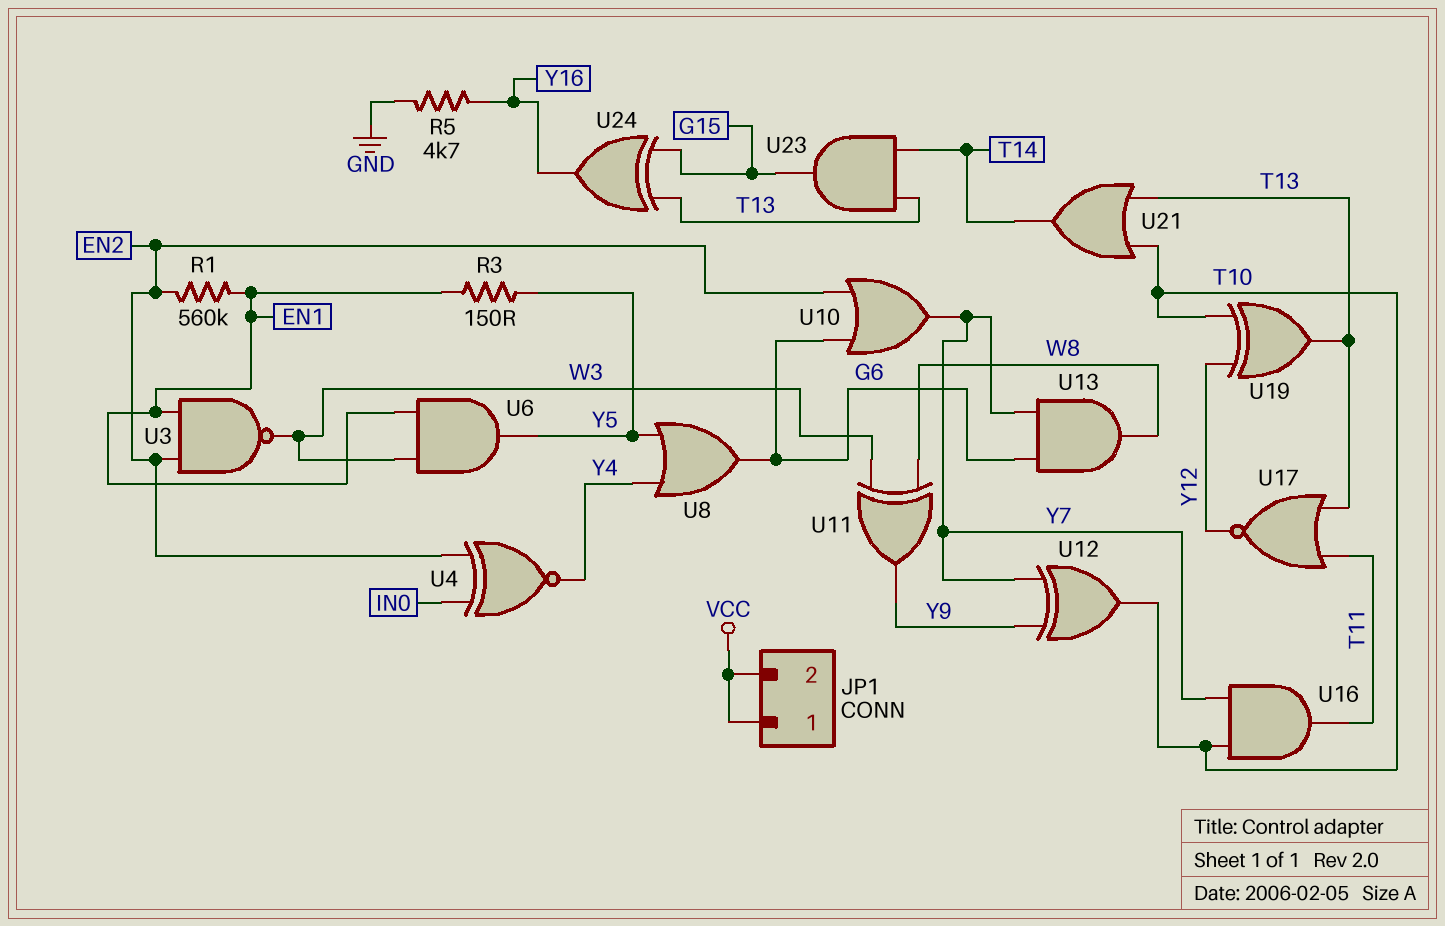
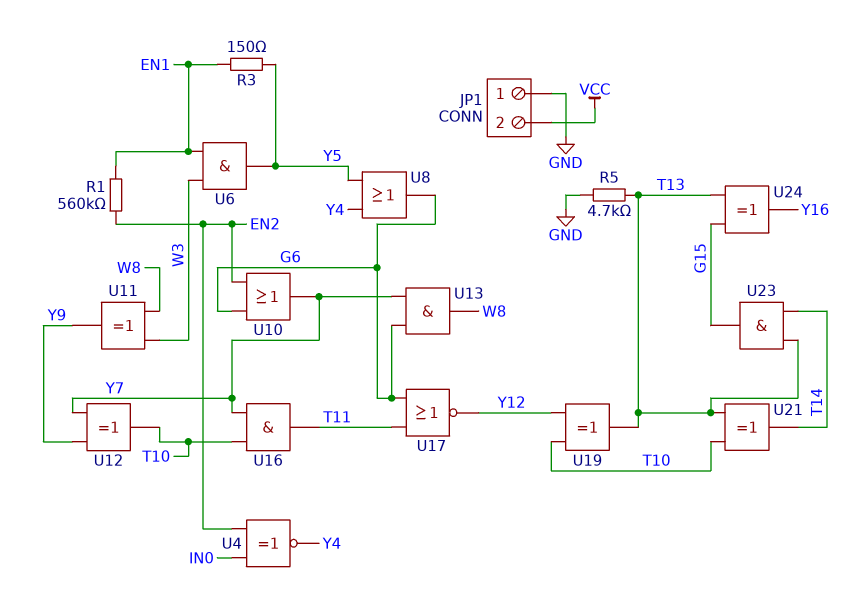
JP1 pin 1: VCC -> GND
R5: 4.7k (GND, Y16) -> 4.7k (GND, T13)
U3: NAND (in EN1, in EN2, out W3) -> none
U17: NOR (in T11, in T13, out Y12) -> NOR (in G6, in T11, out Y12)
U21: OR (in T10, in T13, out T14) -> XOR (in T10, in T13, out T14)

